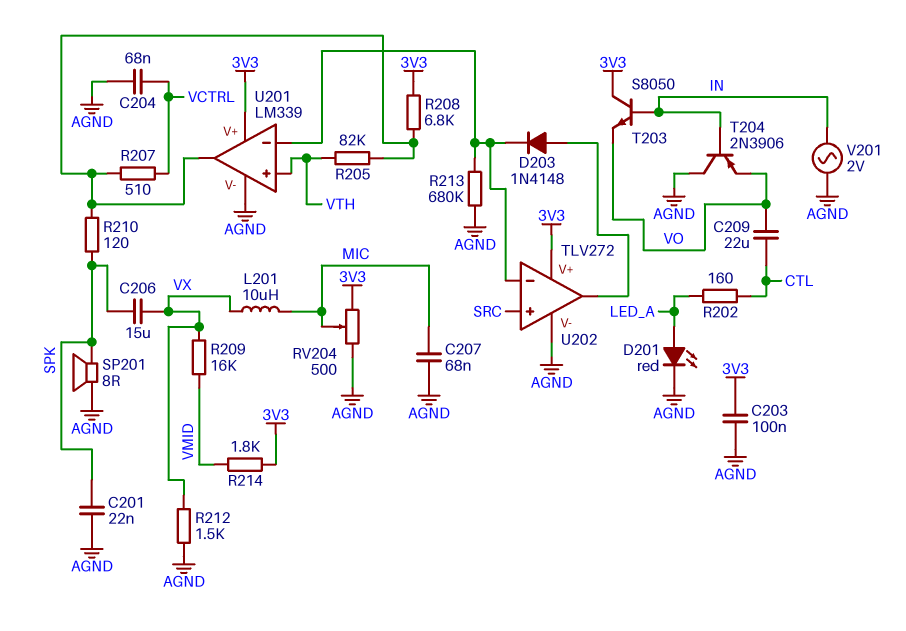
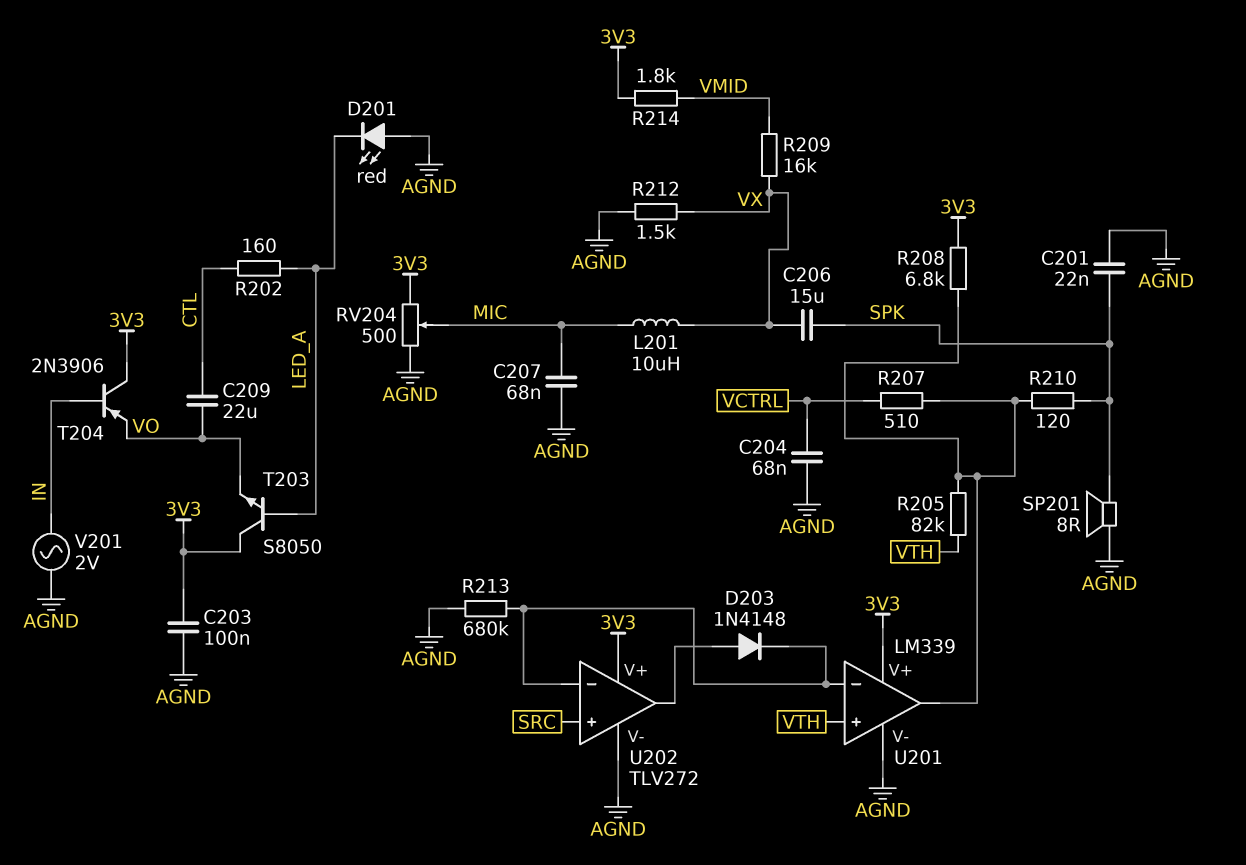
D201: LED red (A LED_A, K AGND) -> LED red (A AGND, K LED_A)
T203: NPN S8050 (B IN, C 3V3, E VO) -> NPN S8050 (B LED_A, C 3V3, E VO)
T204: PNP 2N3906 (B IN, C AGND, E VO) -> PNP 2N3906 (B IN, C 3V3, E VO)

